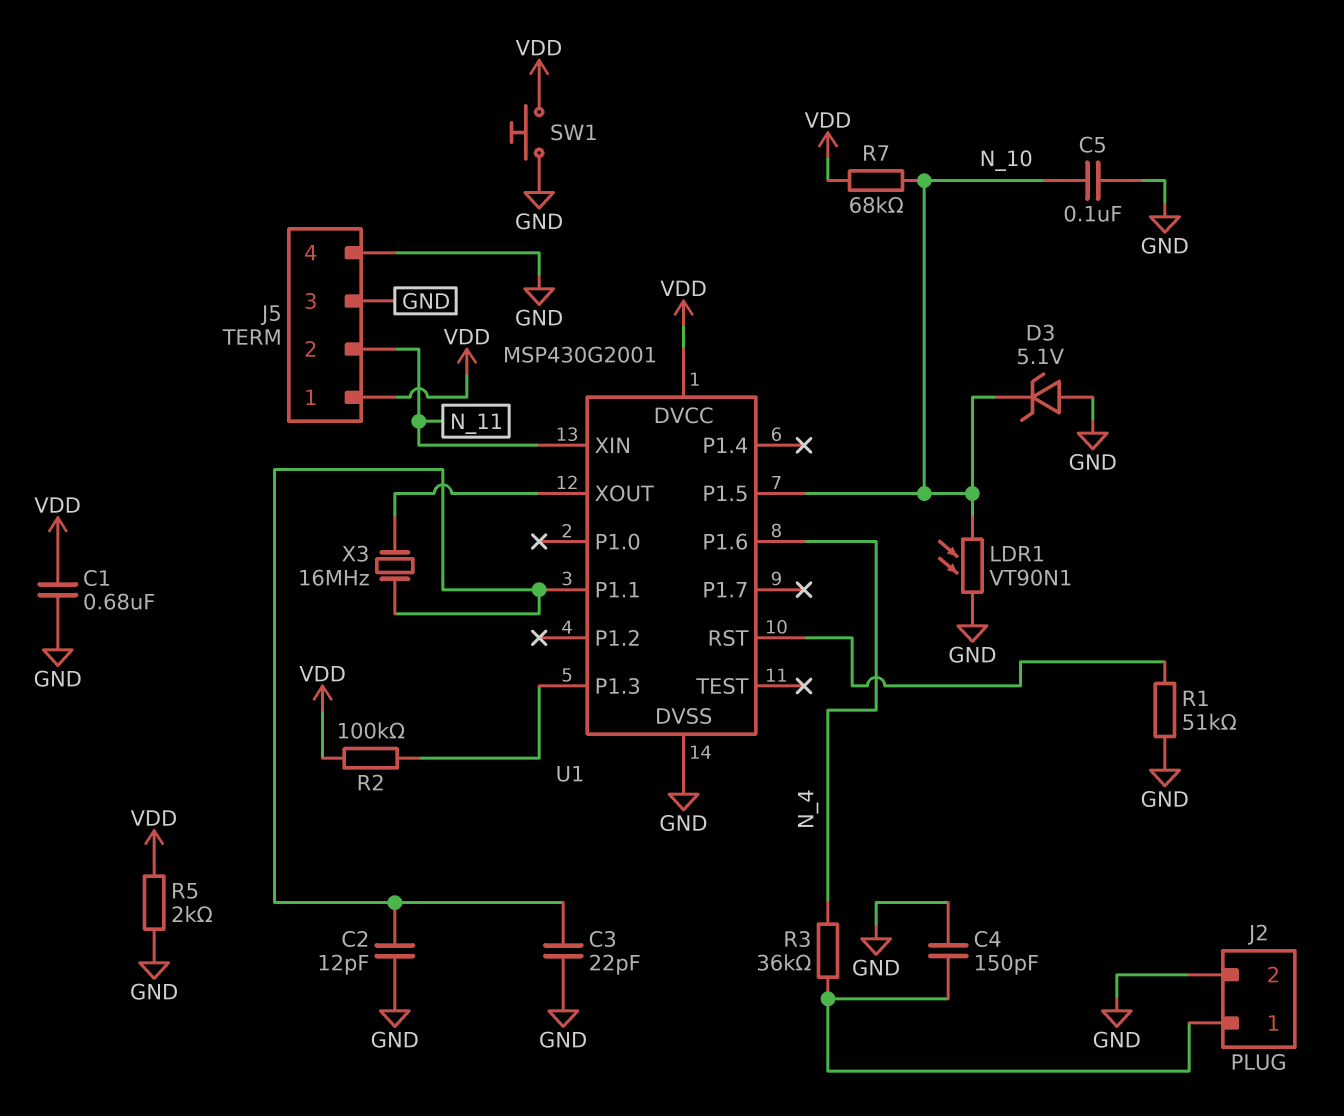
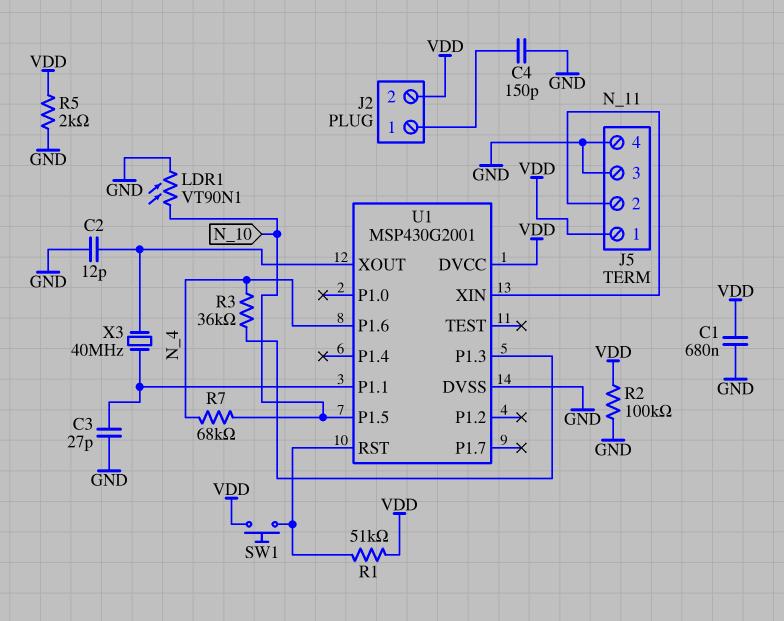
C2: 12pF (GND, U1/P1.1) -> 12pF (GND, U1/XOUT)
C3: 22pF (GND, U1/P1.1) -> 27pF (GND, U1/P1.1)
C5: 100nF (GND, N_10) -> none
D3: zener 5.1V (A GND, K N_10) -> none
J2 pin 2: GND -> VDD
R1: 51k (GND, U1/RST) -> 51k (U1/RST, VDD)
R2: 100k (U1/P1.3, VDD) -> 100k (GND, VDD)
R3: 36k (J2/1, N_4) -> 36k (N_4, U1/P1.3)
R7: 68k (N_10, VDD) -> 68k (N_4, N_10)
SW1: button (GND, VDD) -> button (U1/RST, VDD)
X3: 16MHz (U1/P1.1, U1/XOUT) -> 40MHz (U1/P1.1, U1/XOUT)

